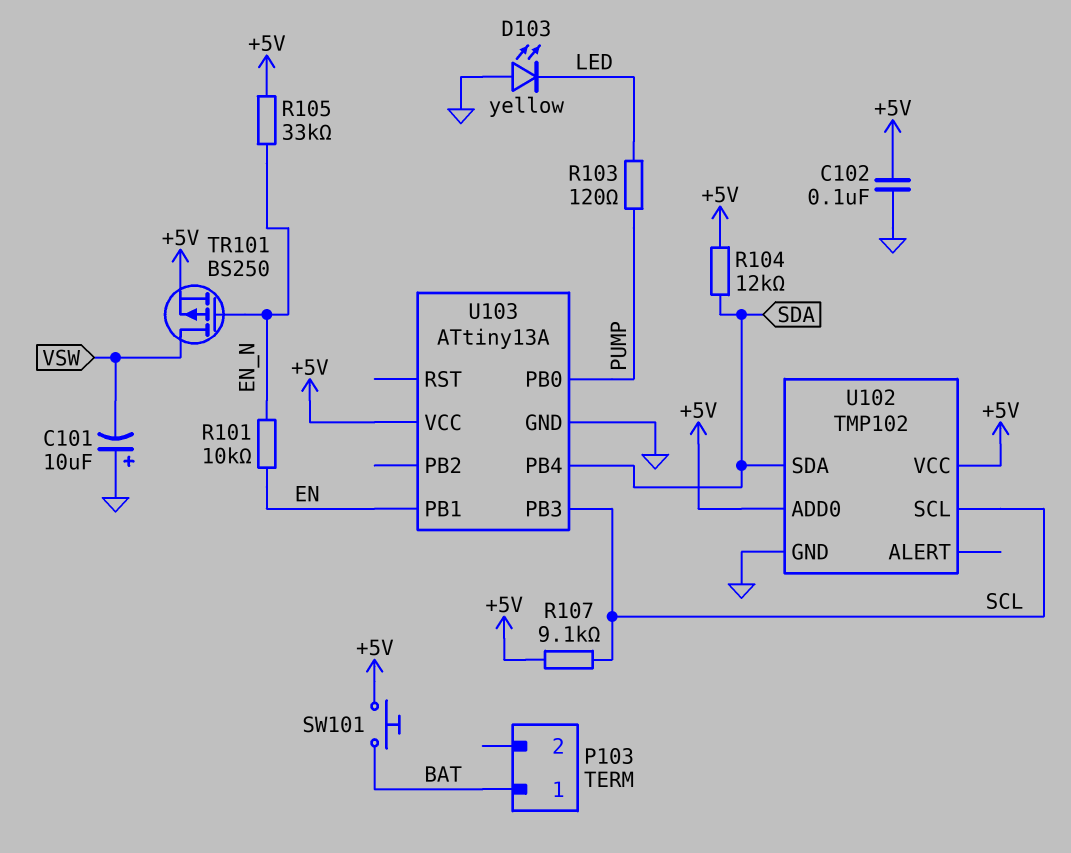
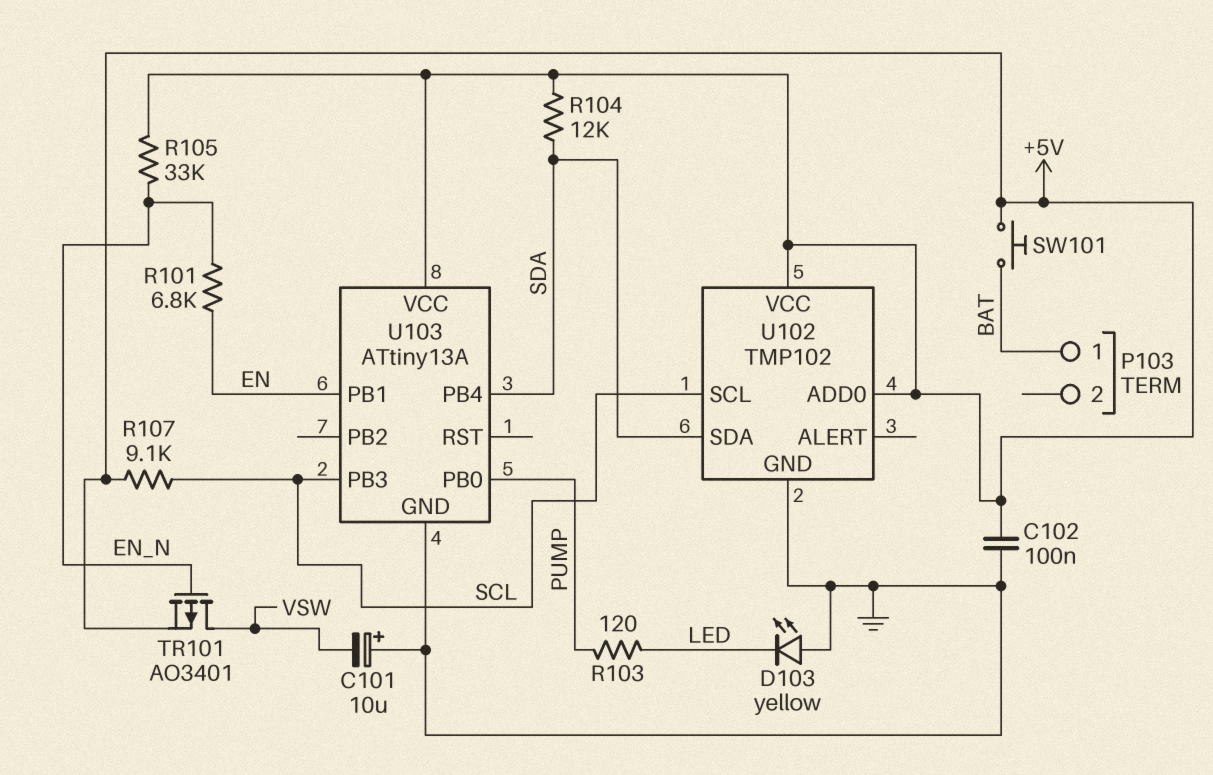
R101: 10k (EN, EN_N) -> 6.8k (EN, EN_N)
TR101: PMOS BS250 (G EN_N, D VSW, S +5V) -> PMOS AO3401 (G EN_N, D VSW, S +5V)

